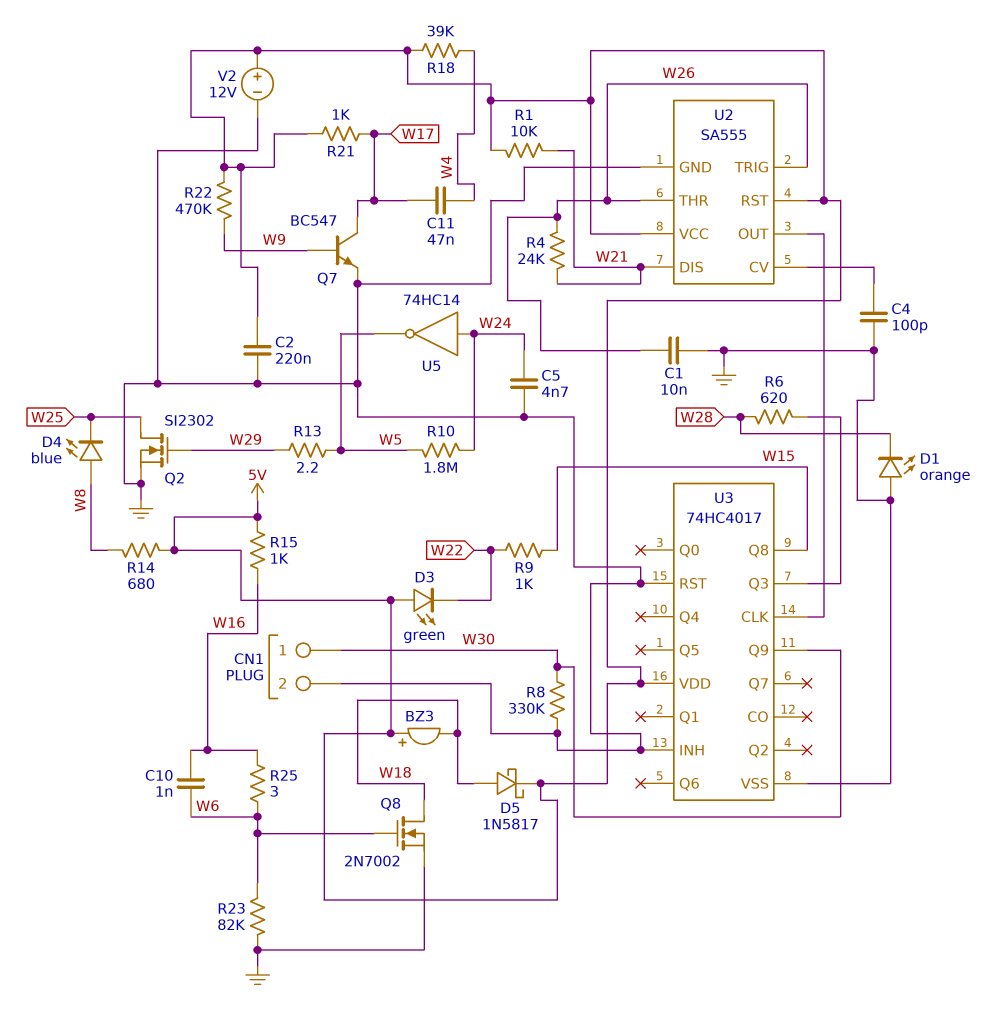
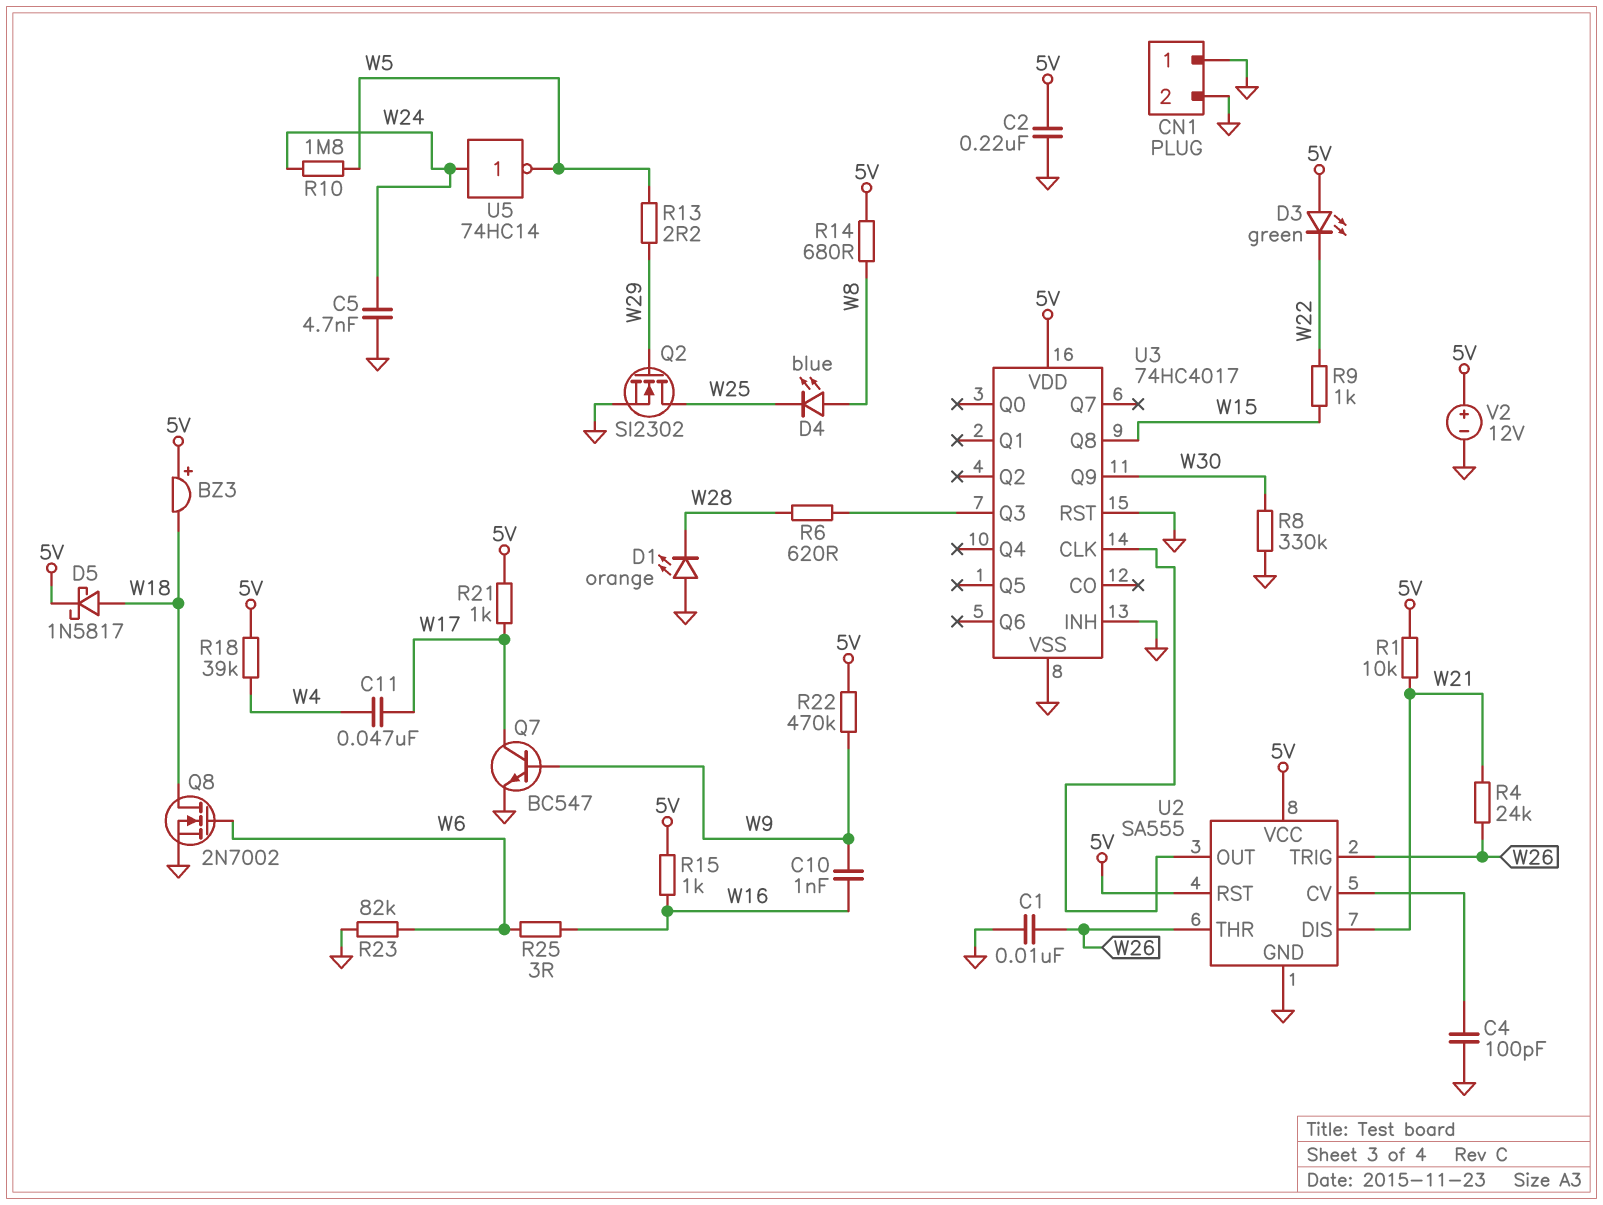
C10: 1nF (W6, W16) -> 1nF (W9, W16)
CN1 pin 1: W30 -> GND

